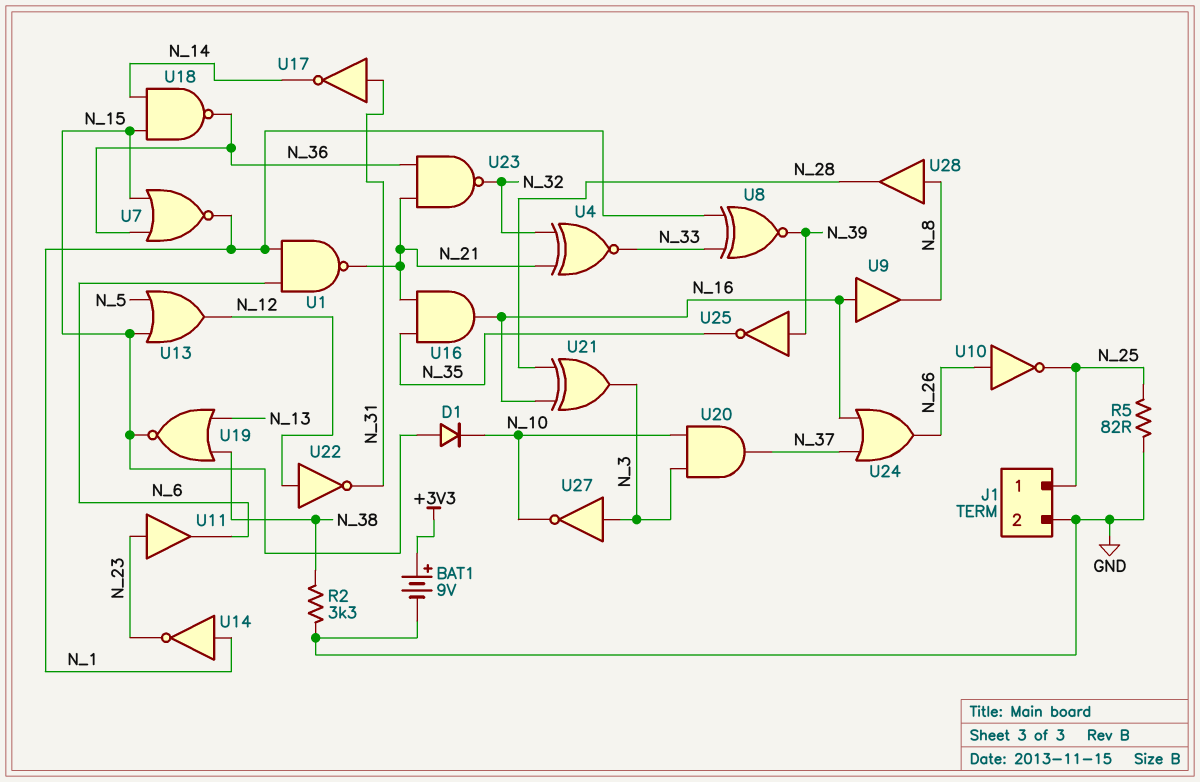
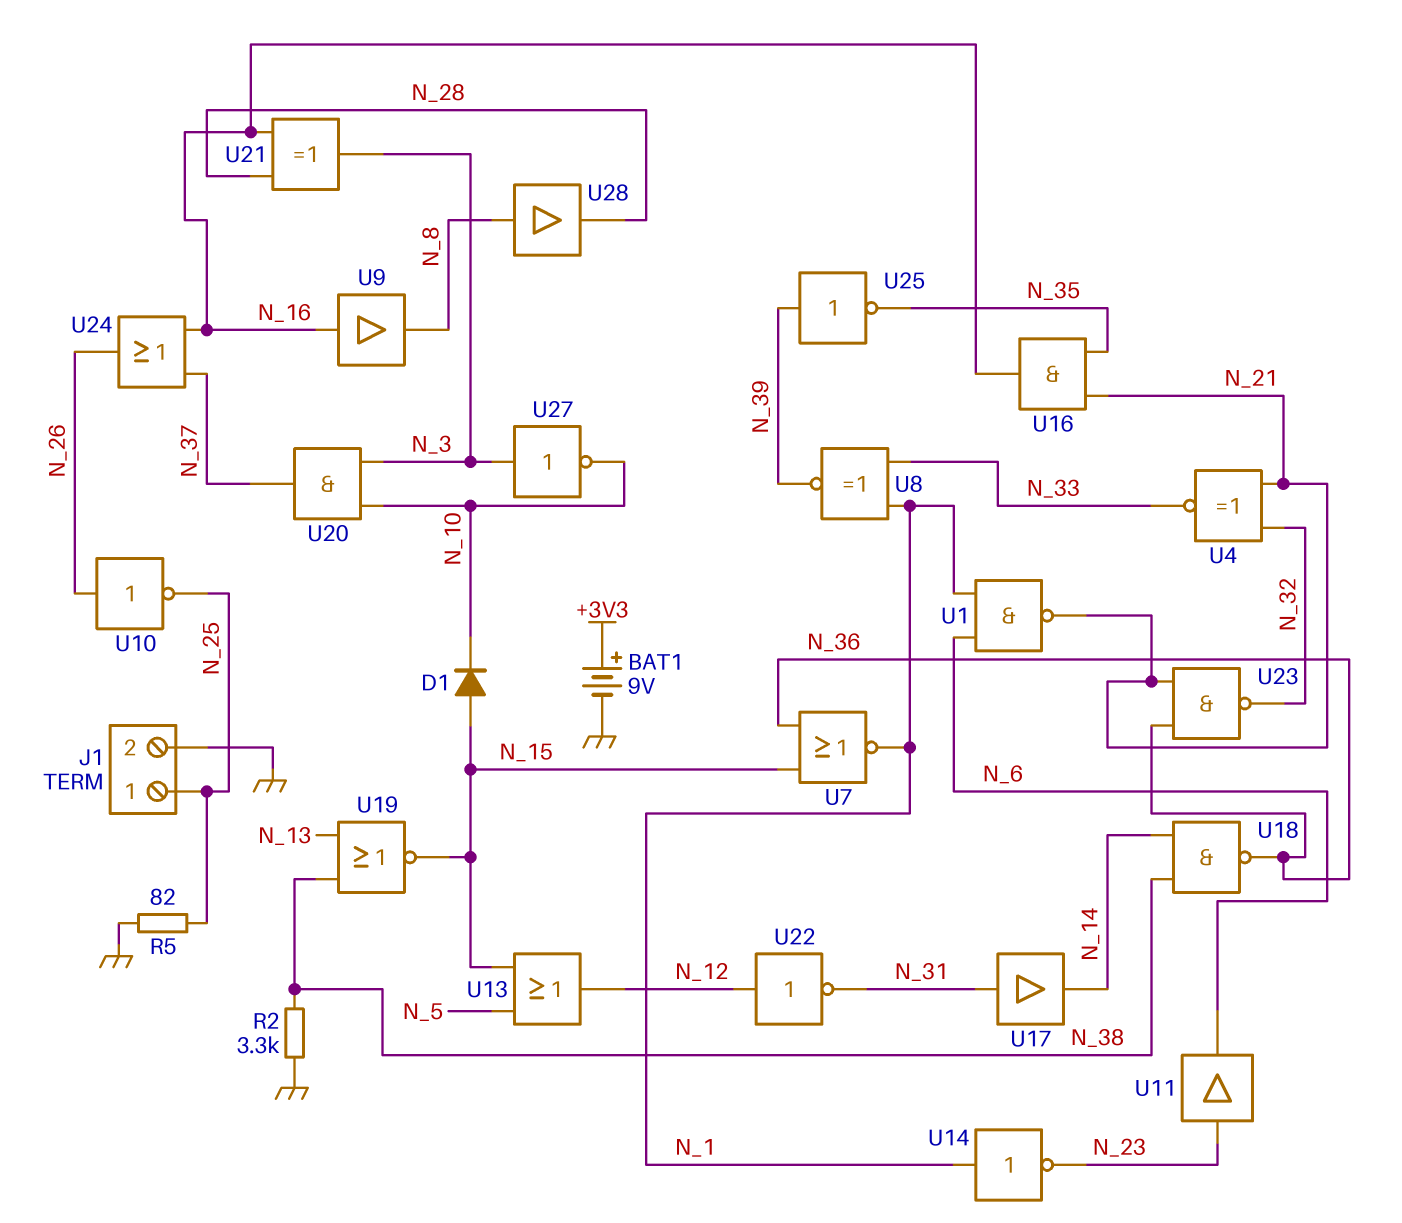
U17: NOT (in N_31, out N_14) -> buffer (in N_31, out N_14)
U18: NAND (in N_14, in N_15, out N_36) -> NAND (in N_14, in N_38, out N_36)

